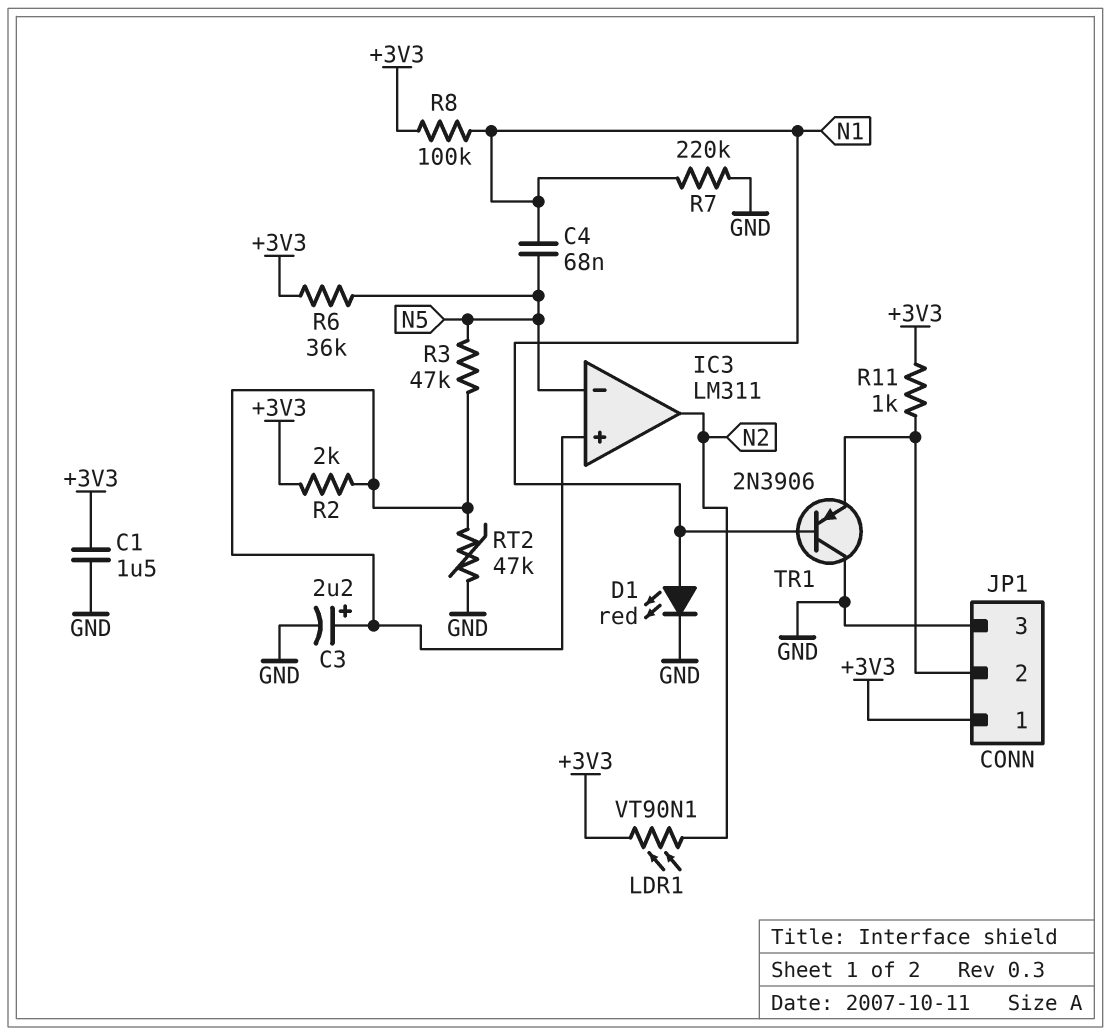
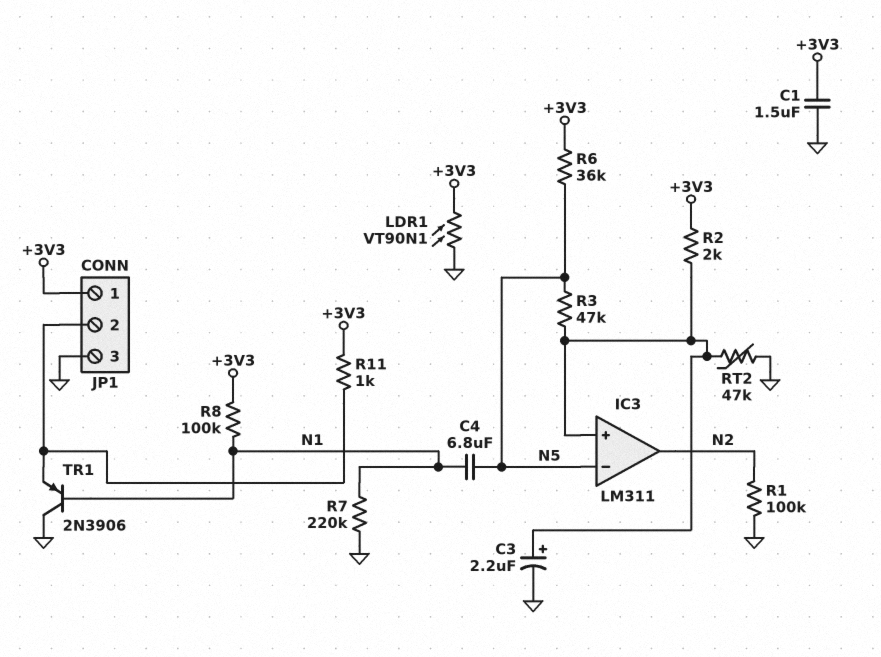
C4: 68nF (N1, N5) -> 6.8uF (N1, N5)
D1: LED red (A N1, K GND) -> none
LDR1: VT90N1 (+3V3, N2) -> VT90N1 (+3V3, GND)
R1: none -> 100k (GND, N2)

